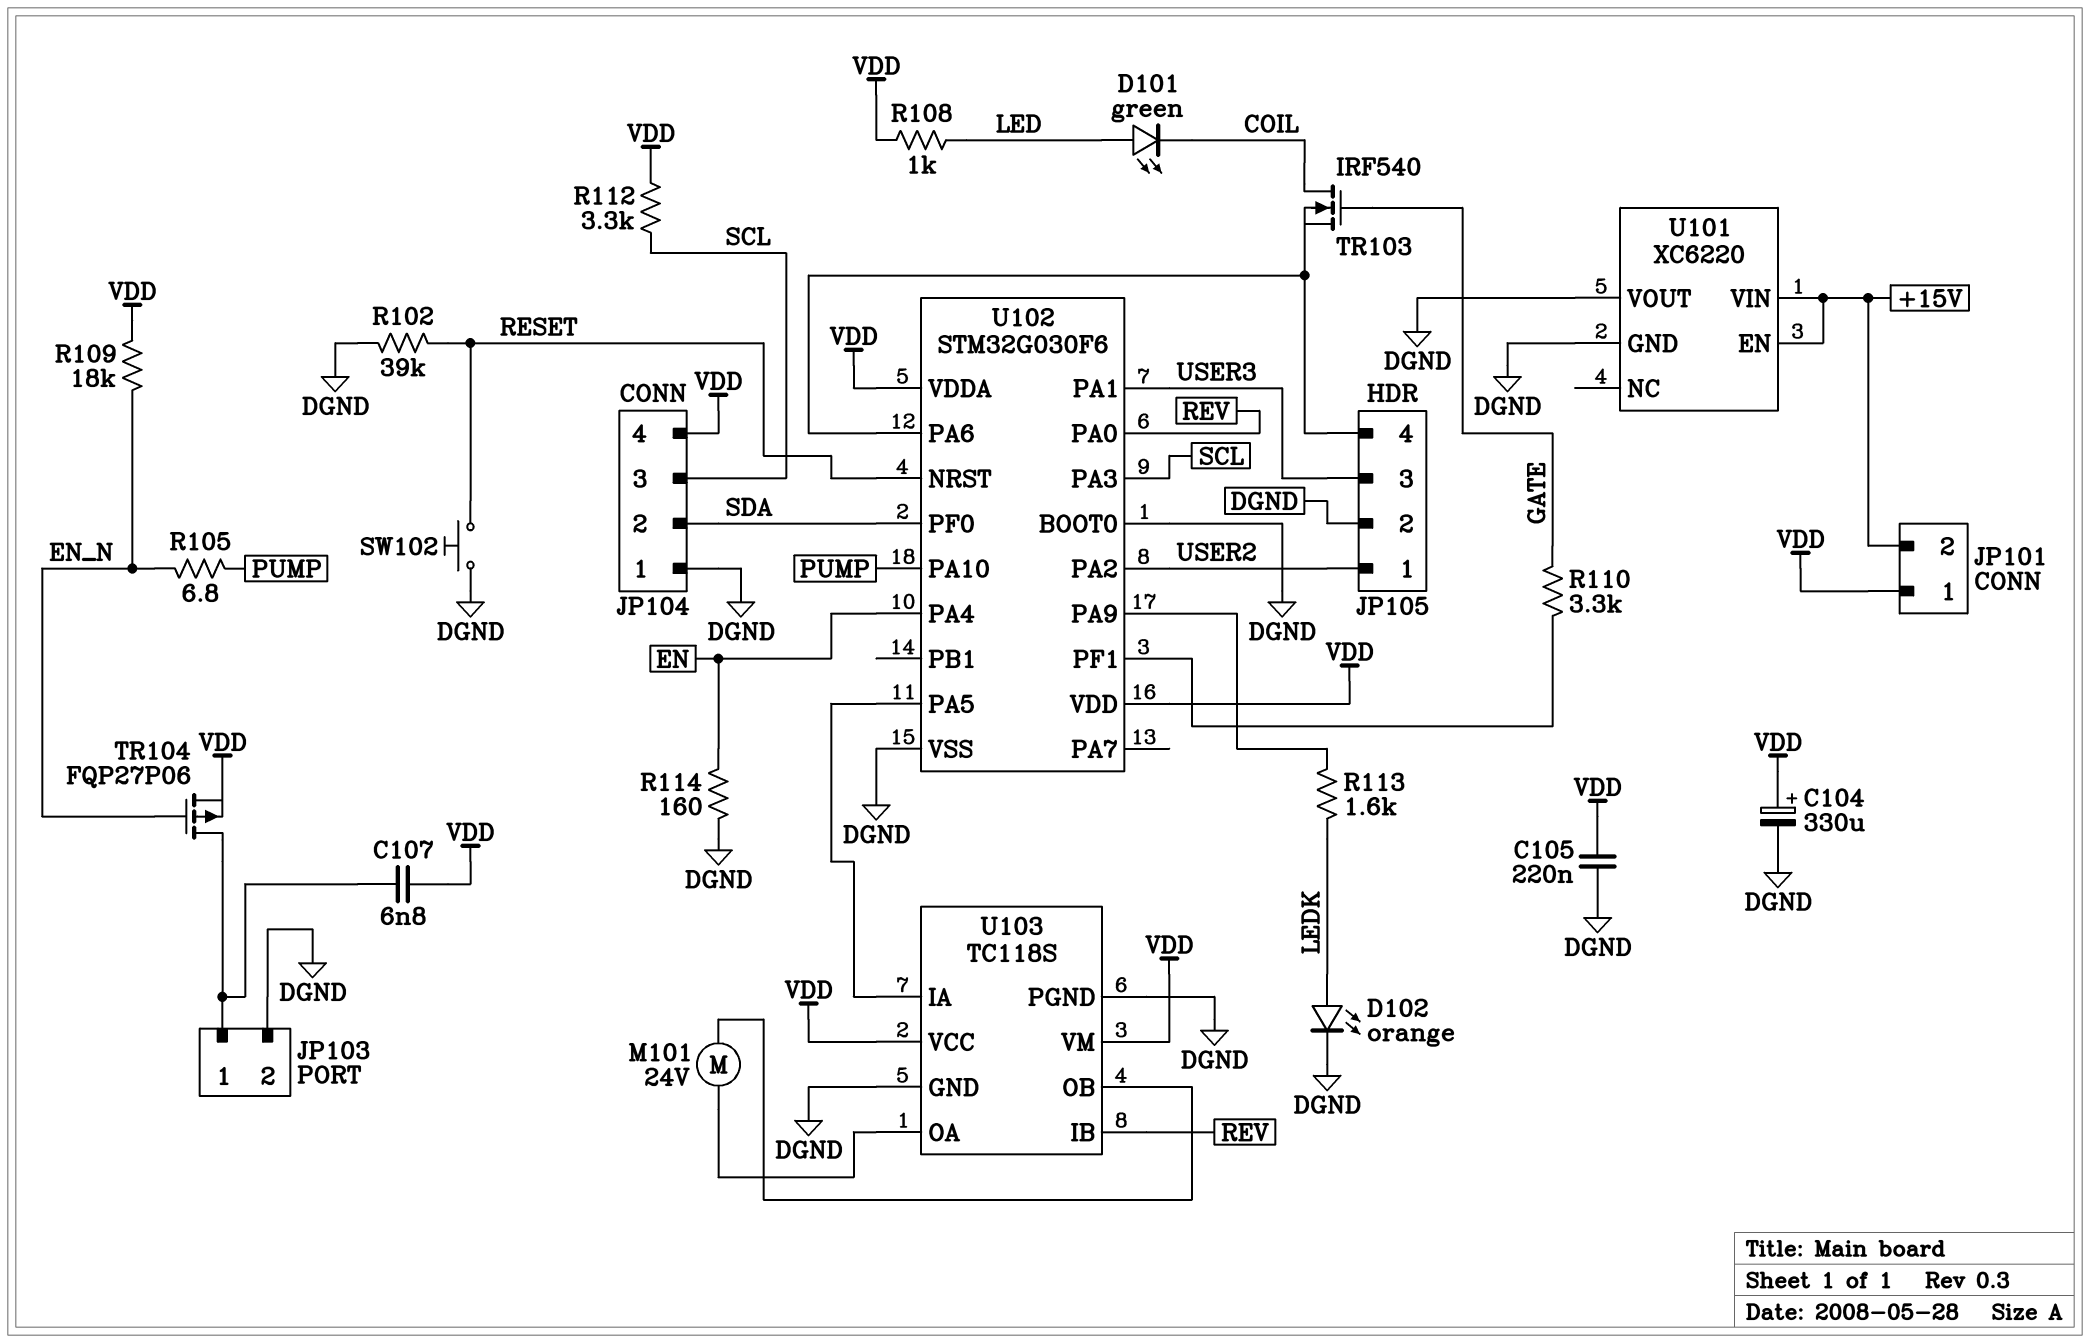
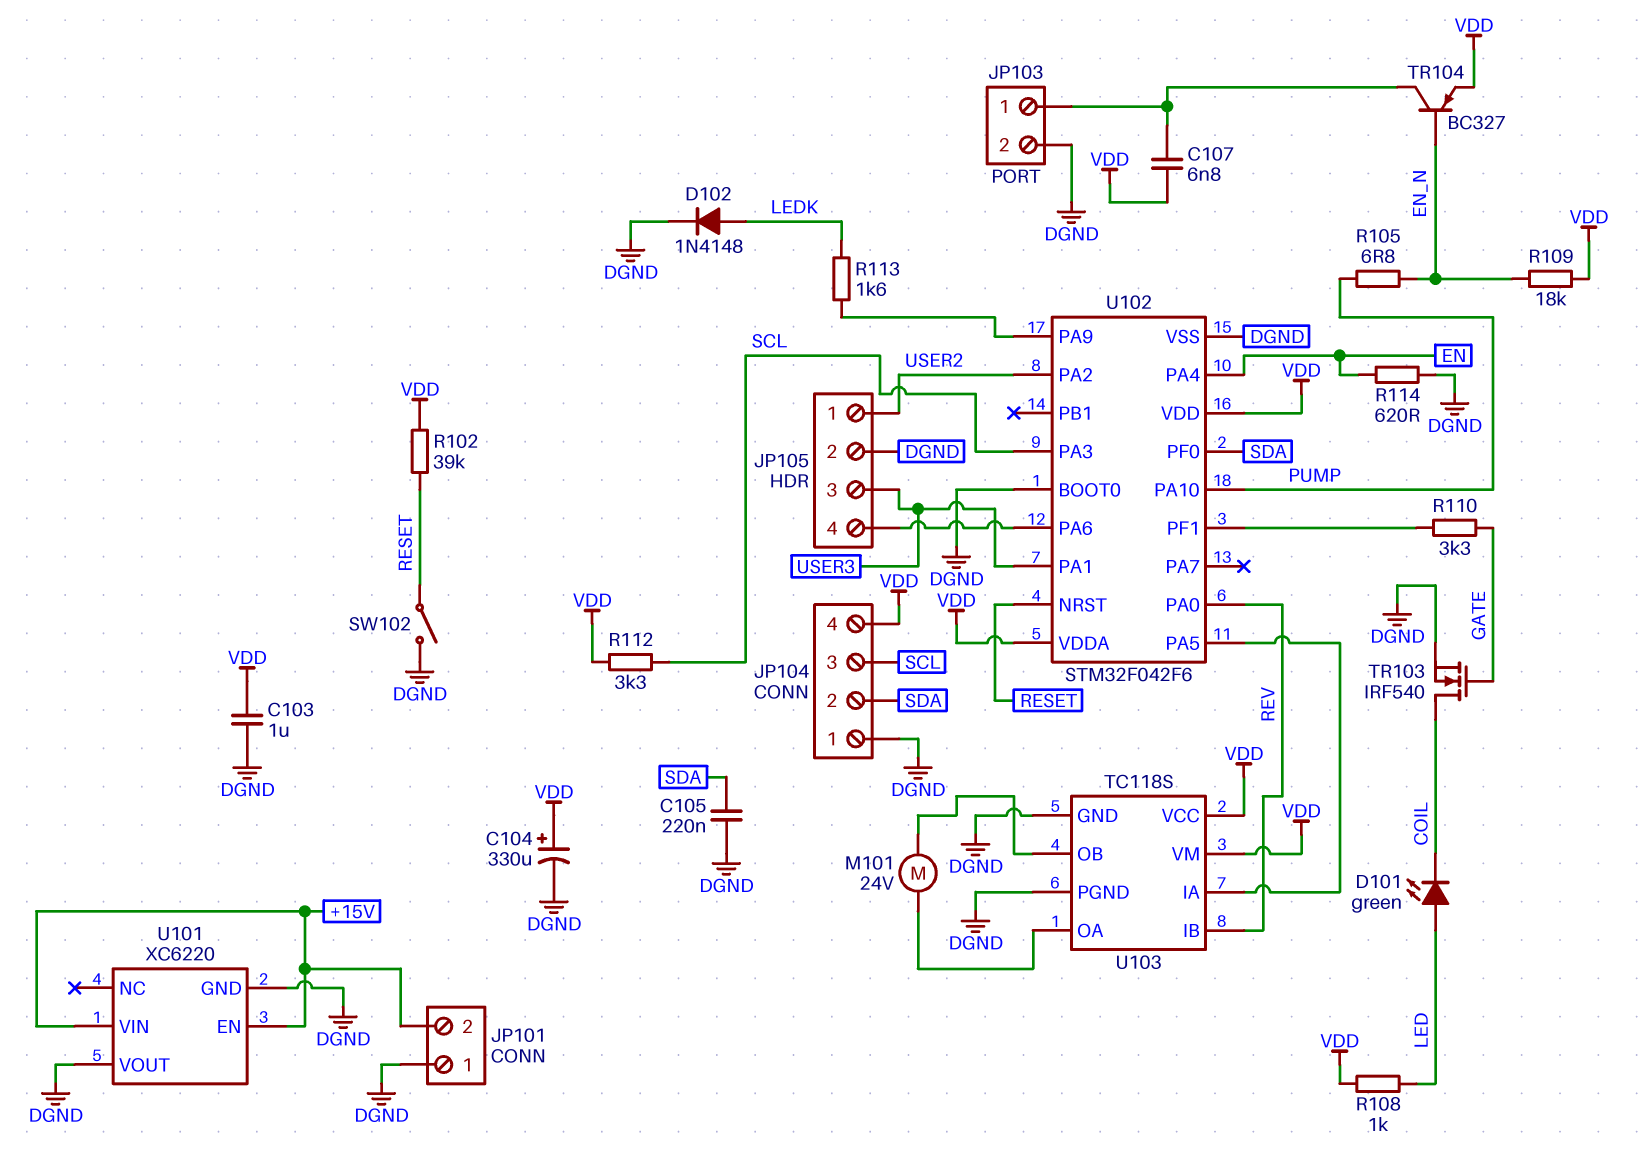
C103: none -> 1uF (DGND, VDD)
C105: 220nF (DGND, VDD) -> 220nF (DGND, SDA)
D102: LED orange (A LEDK, K DGND) -> diode 1N4148 (A LEDK, K DGND)
JP101 pin 1: VDD -> DGND
R102: 39k (DGND, RESET) -> 39k (RESET, VDD)
R114: 160 (DGND, EN) -> 620 (DGND, EN)
SW102: button (DGND, RESET) -> switch (DGND, RESET)
TR103: NMOS IRF540 (G GATE, D COIL, S JP105/4) -> NMOS IRF540 (G GATE, D COIL, S DGND)
TR104: PMOS FQP27P06 (G EN_N, D JP103/1, S VDD) -> PNP BC327 (B EN_N, C JP103/1, E VDD)
U102: STM32G030F6 -> STM32F042F6

